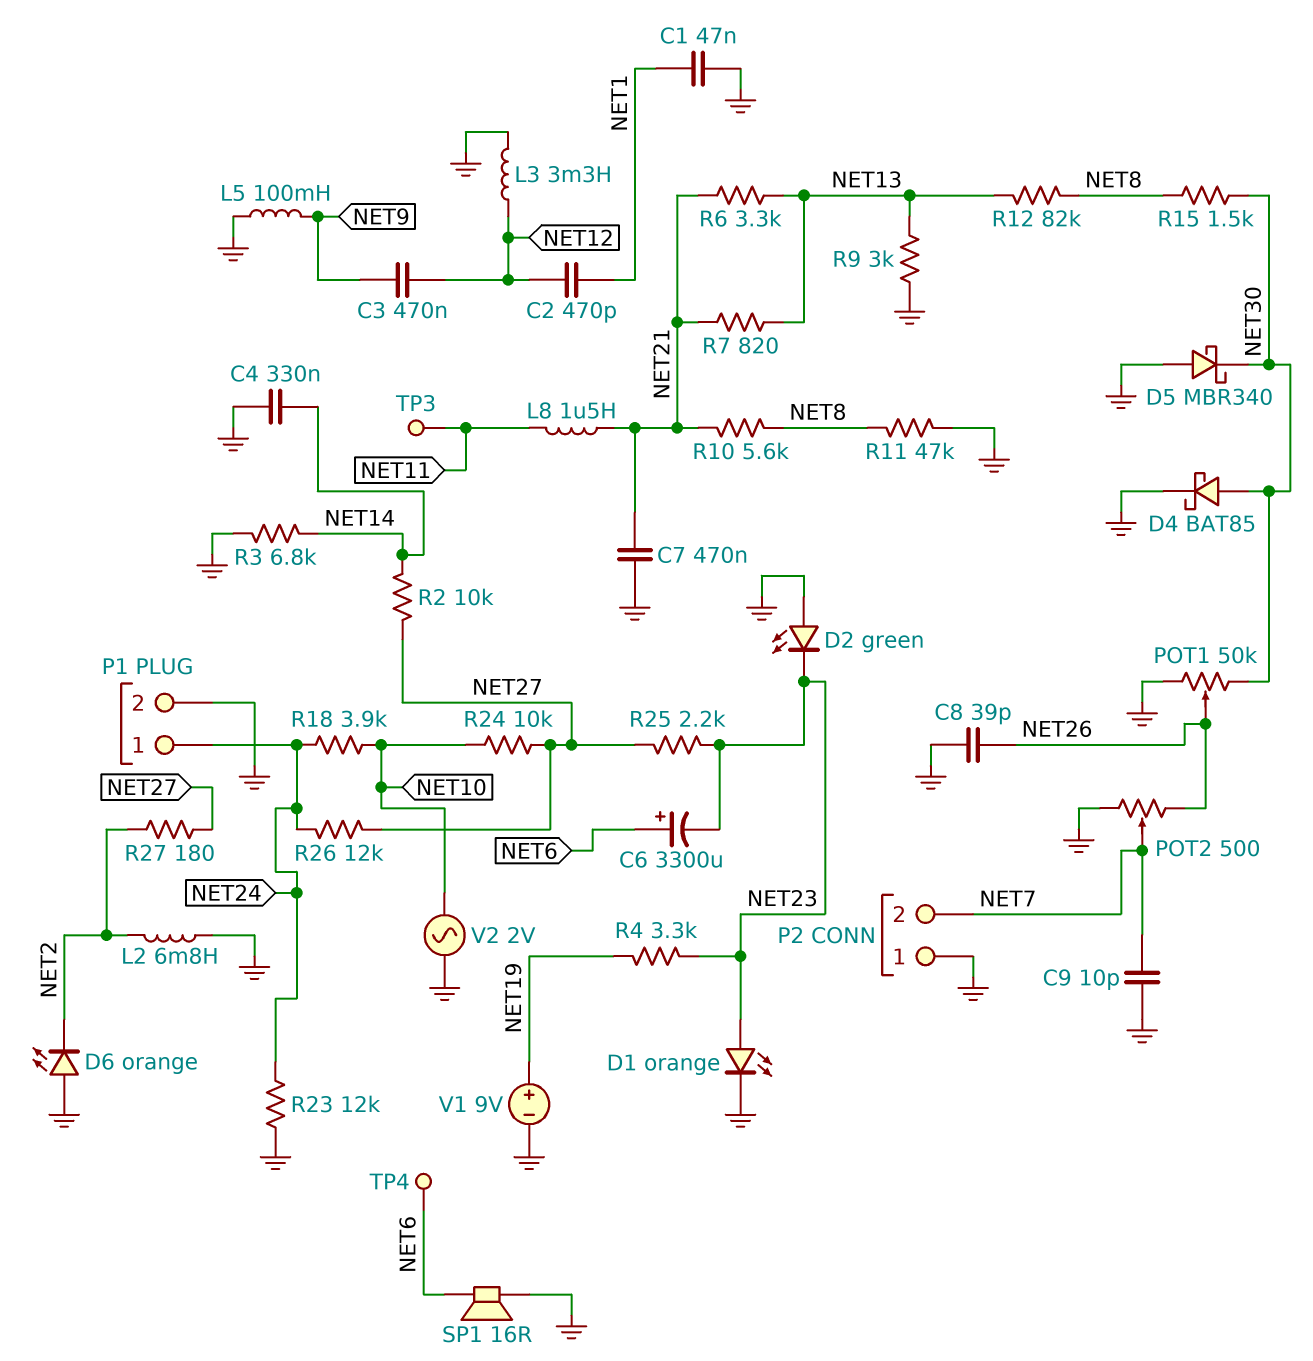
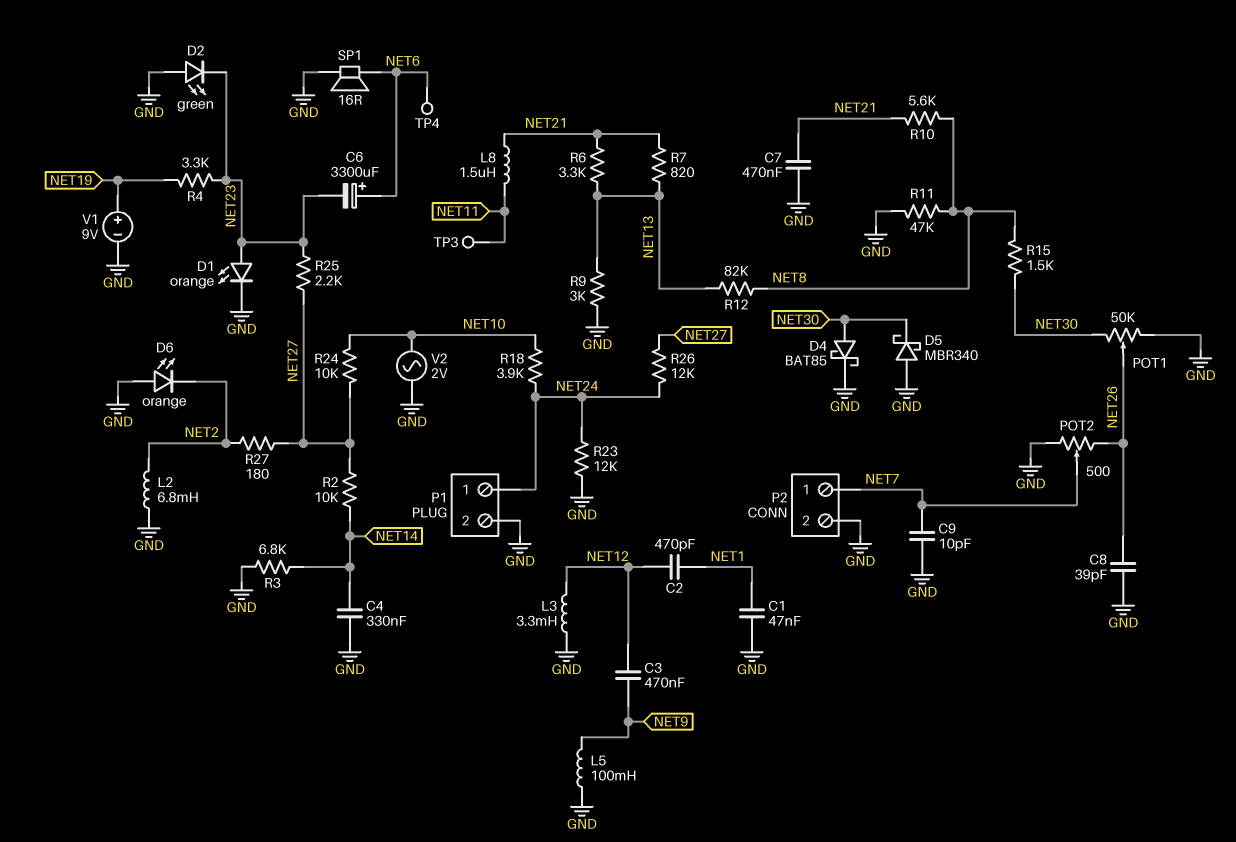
P2 pin 1: GND -> NET7
P2 pin 2: NET7 -> GND

